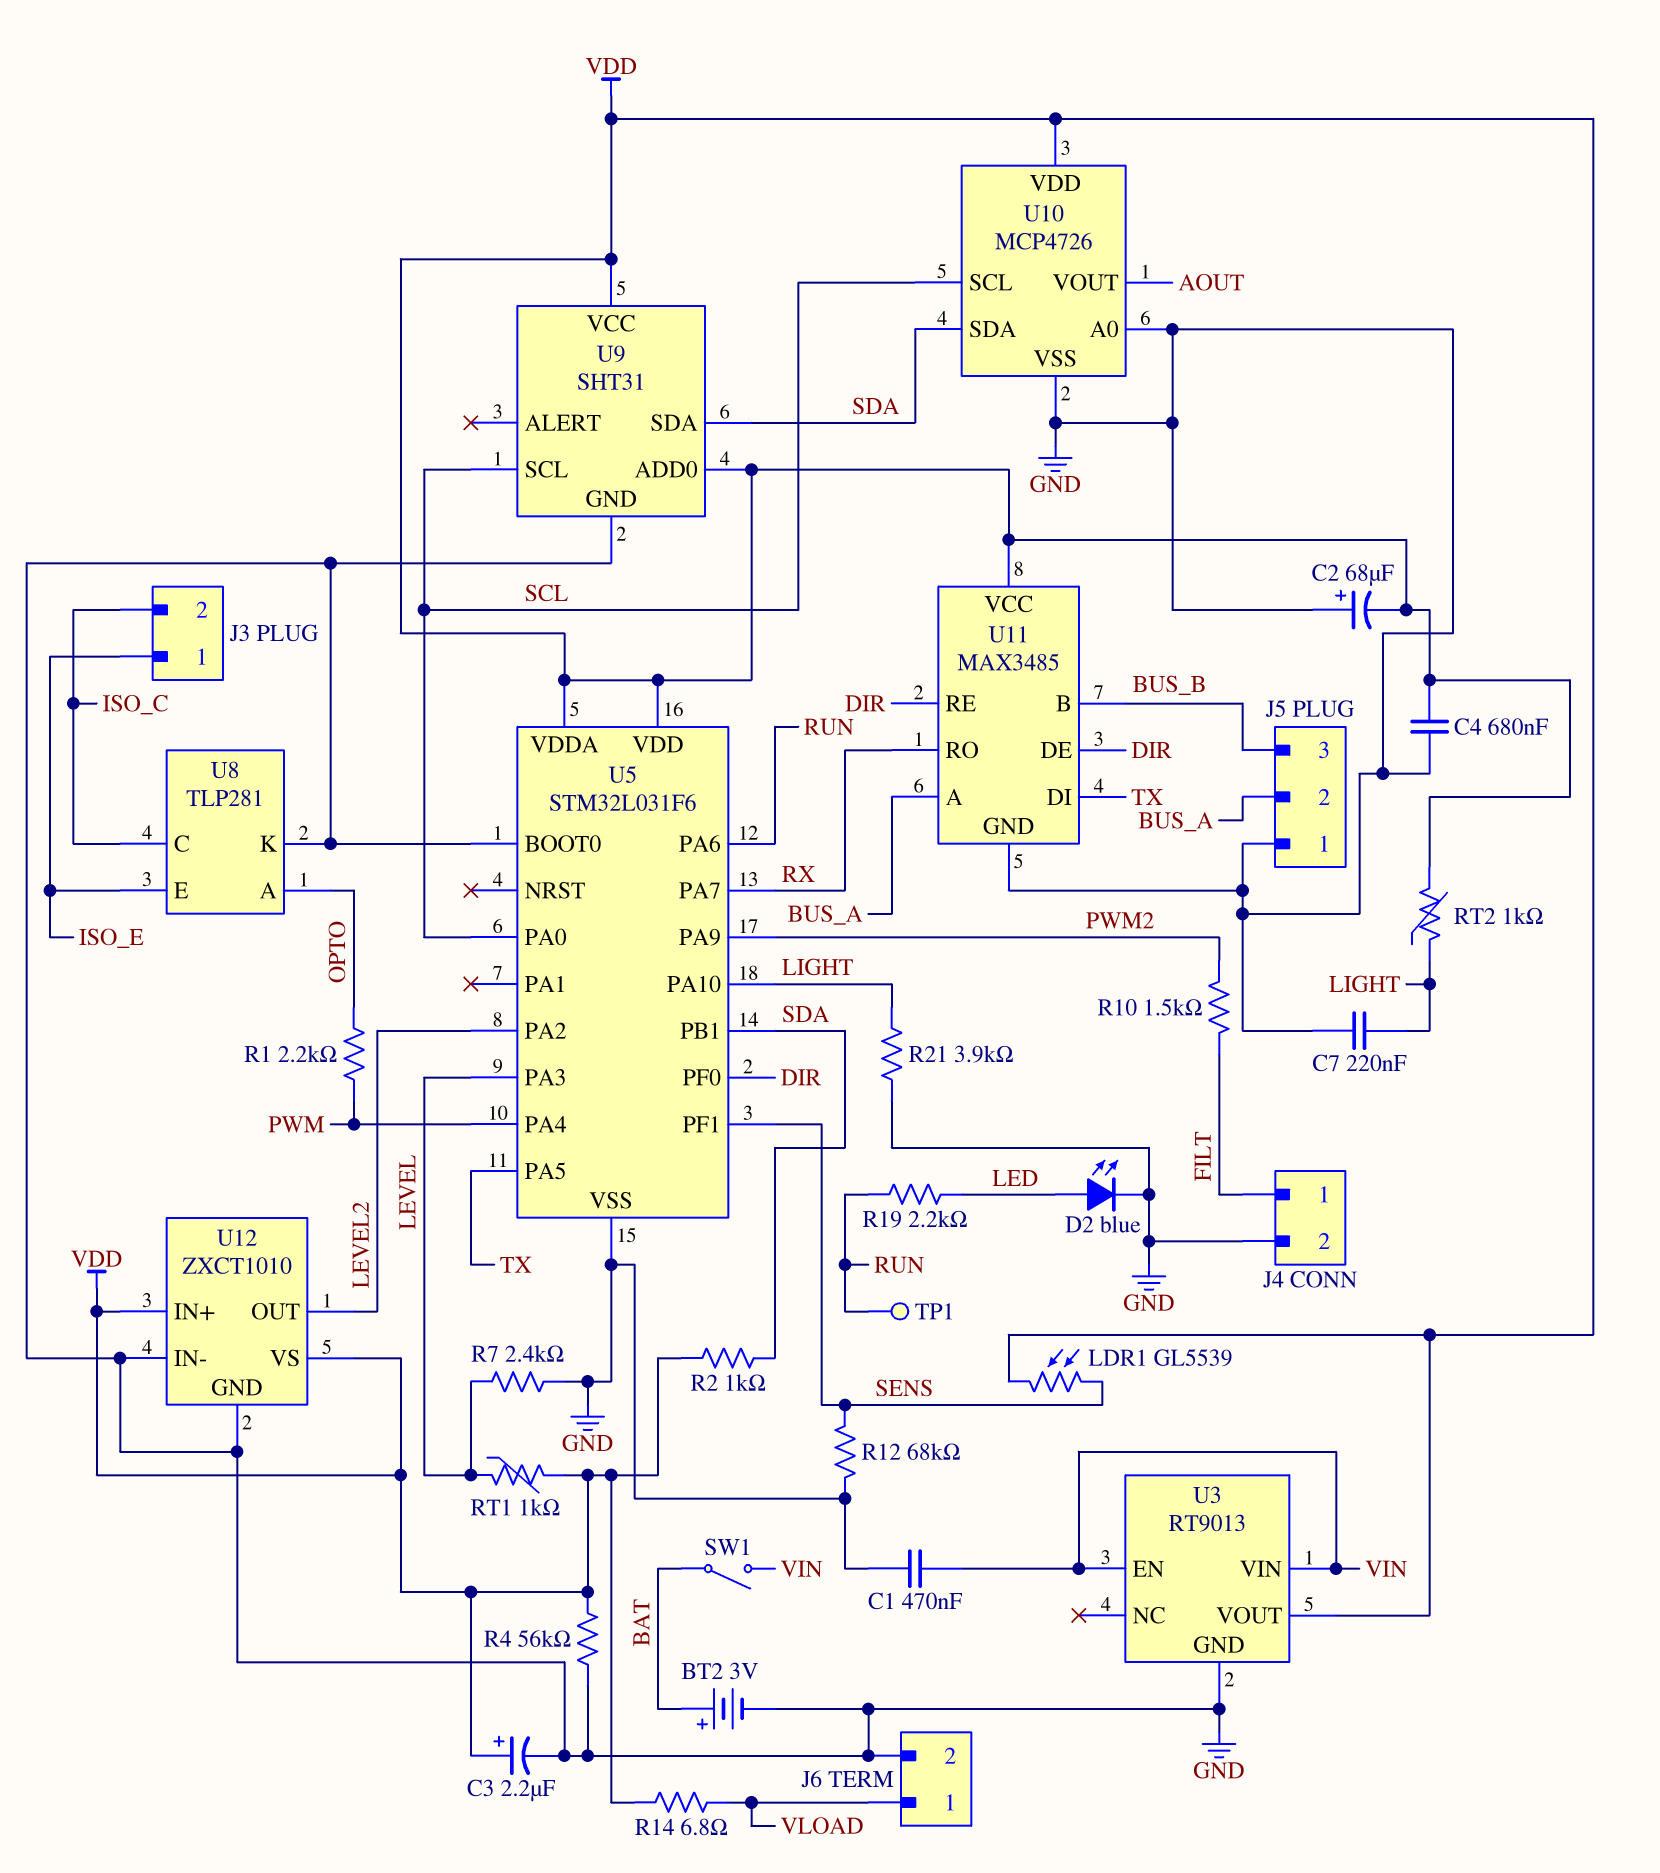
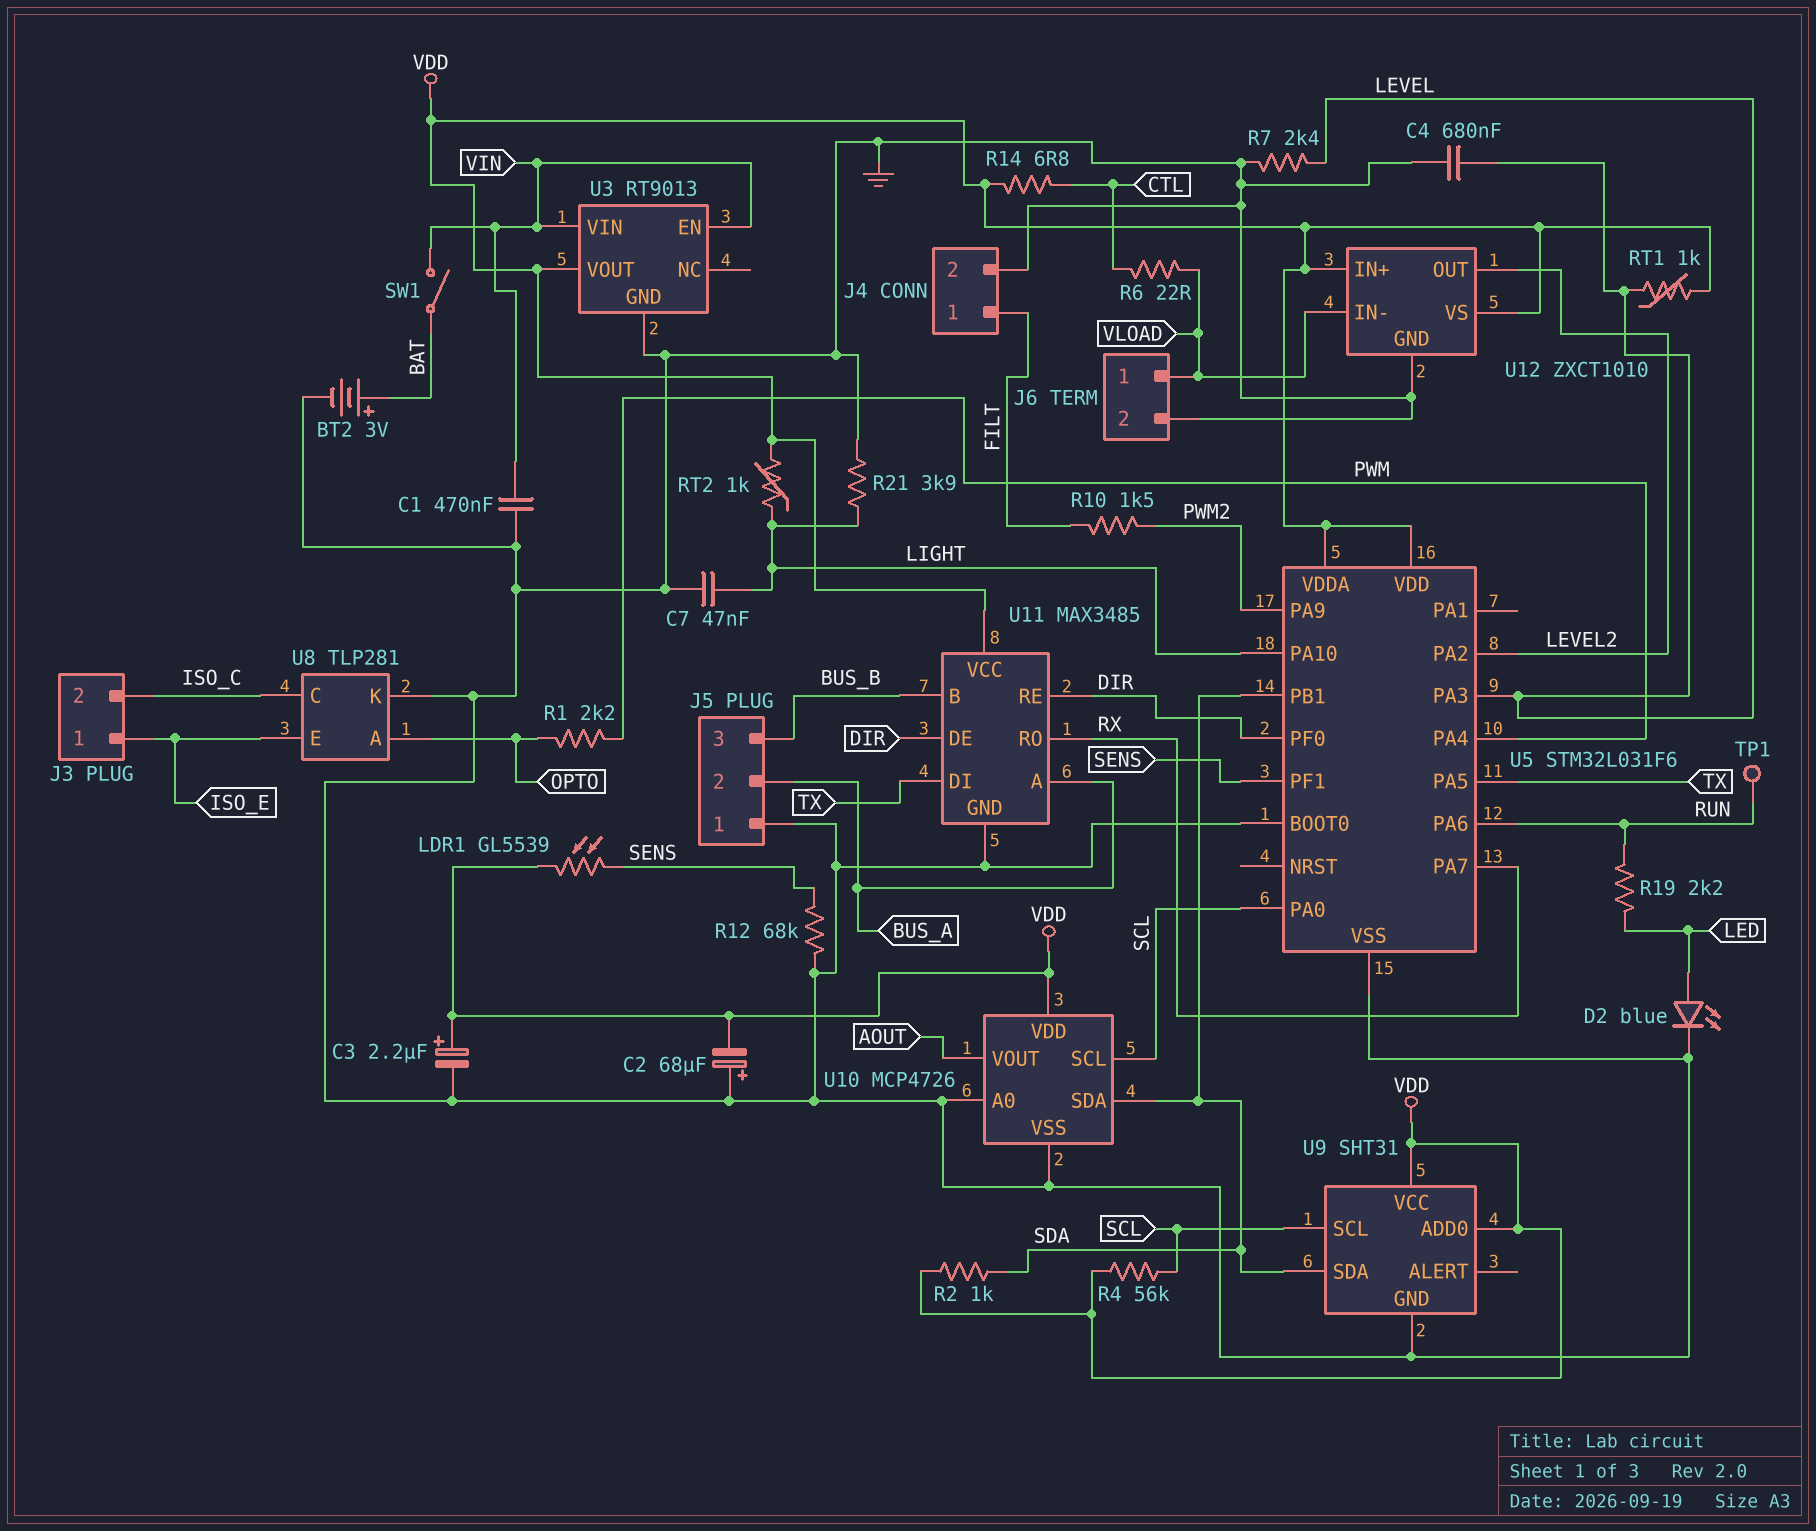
C4: 680nF (GND, VDD) -> 680nF (GND, LEVEL)
C7: 220nF (GND, LIGHT) -> 47nF (GND, LIGHT)
R4: 56k (GND, VDD) -> 56k (SCL, VDD)
R6: none -> 22 (CTL, VLOAD)
R14: 6.8 (VDD, VLOAD) -> 6.8 (CTL, VDD)
U12 pin IN-: GND -> VLOAD

